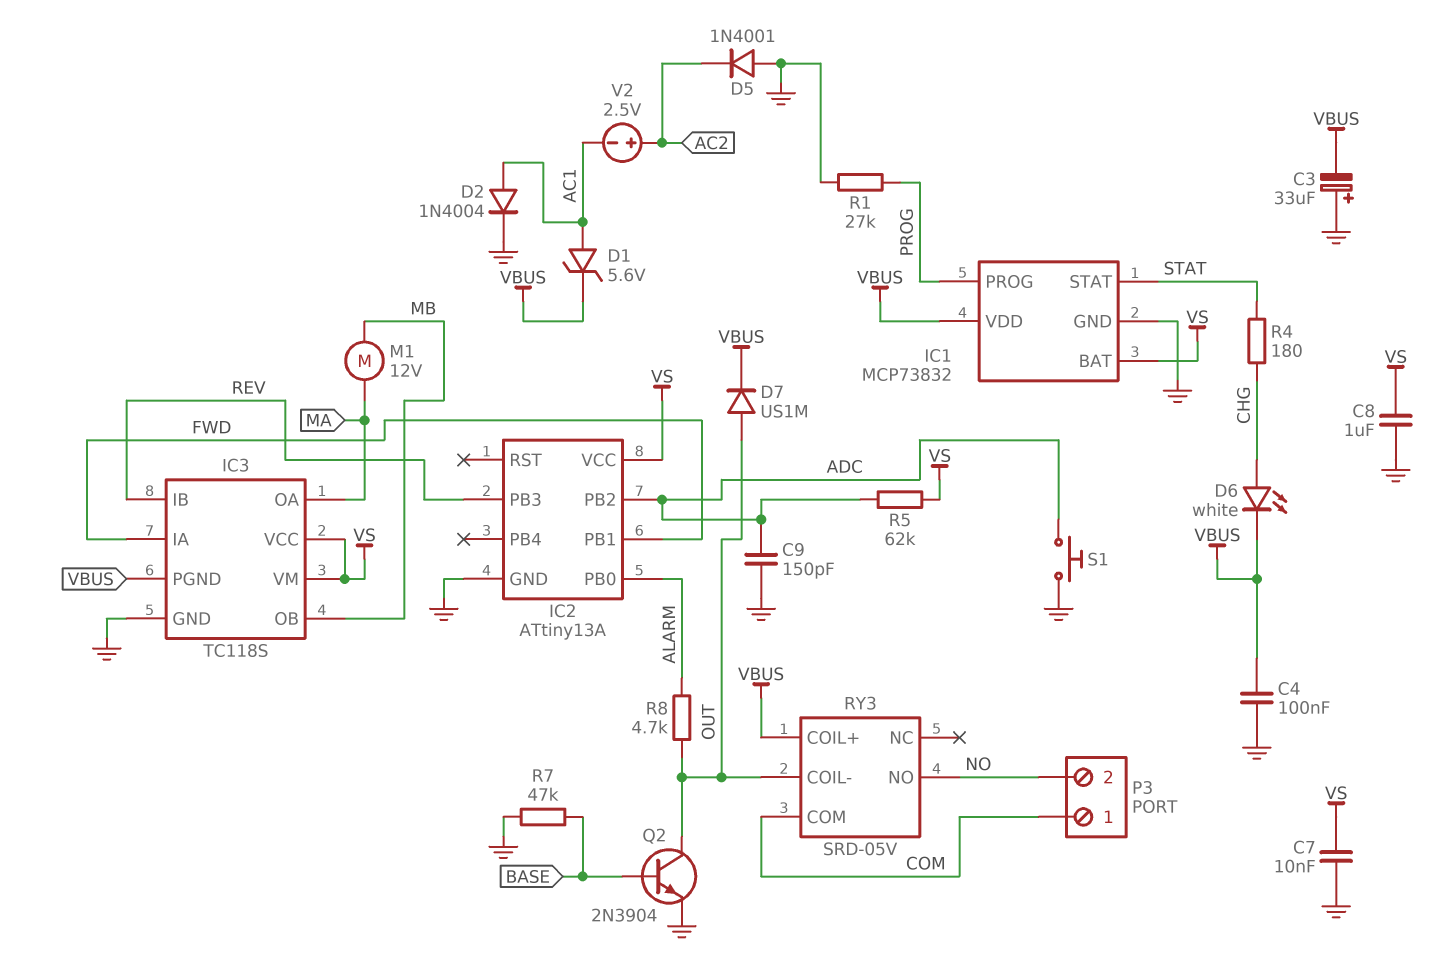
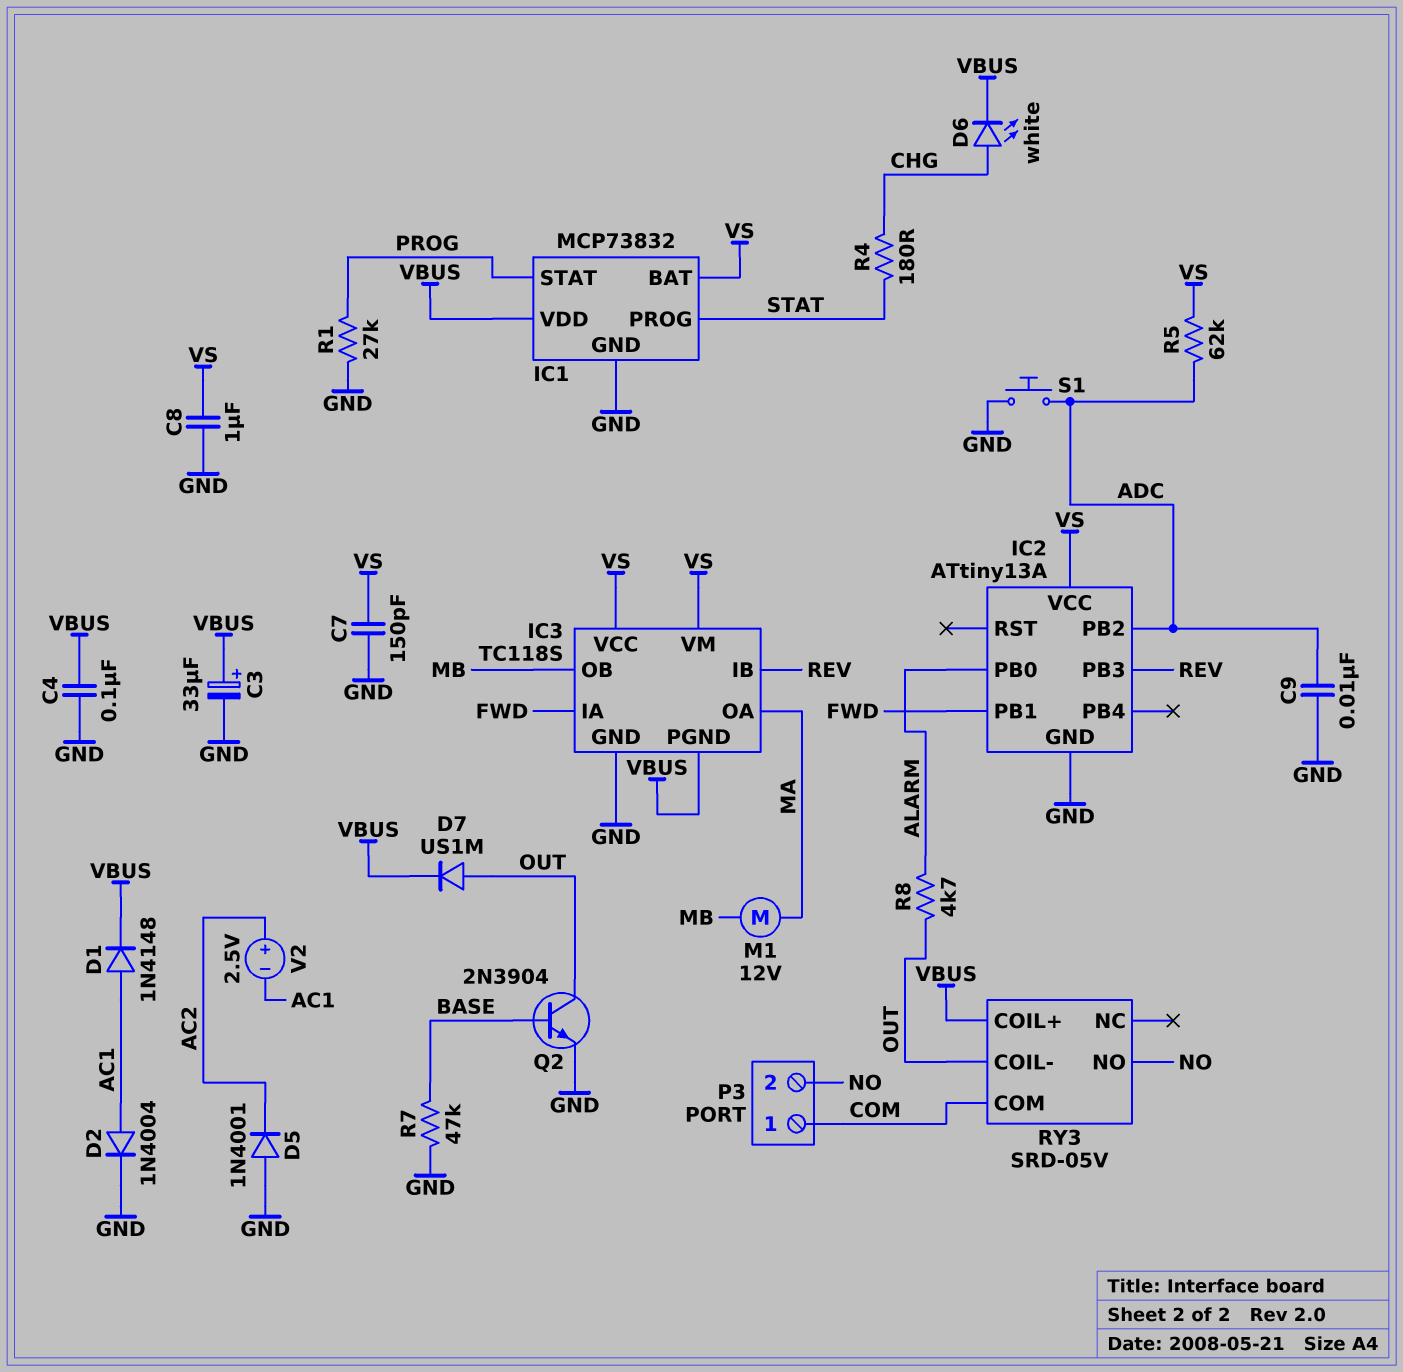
C3: 33uF (plus GND, minus VBUS) -> 33uF (plus VBUS, minus GND)
C7: 10nF (GND, VS) -> 150pF (GND, VS)
C9: 150pF (ADC, GND) -> 10nF (ADC, GND)
D1: zener 5.6V (A AC1, K VBUS) -> diode 1N4148 (A AC1, K VBUS)
IC1 pin PROG: PROG -> STAT
IC1 pin STAT: STAT -> PROG

